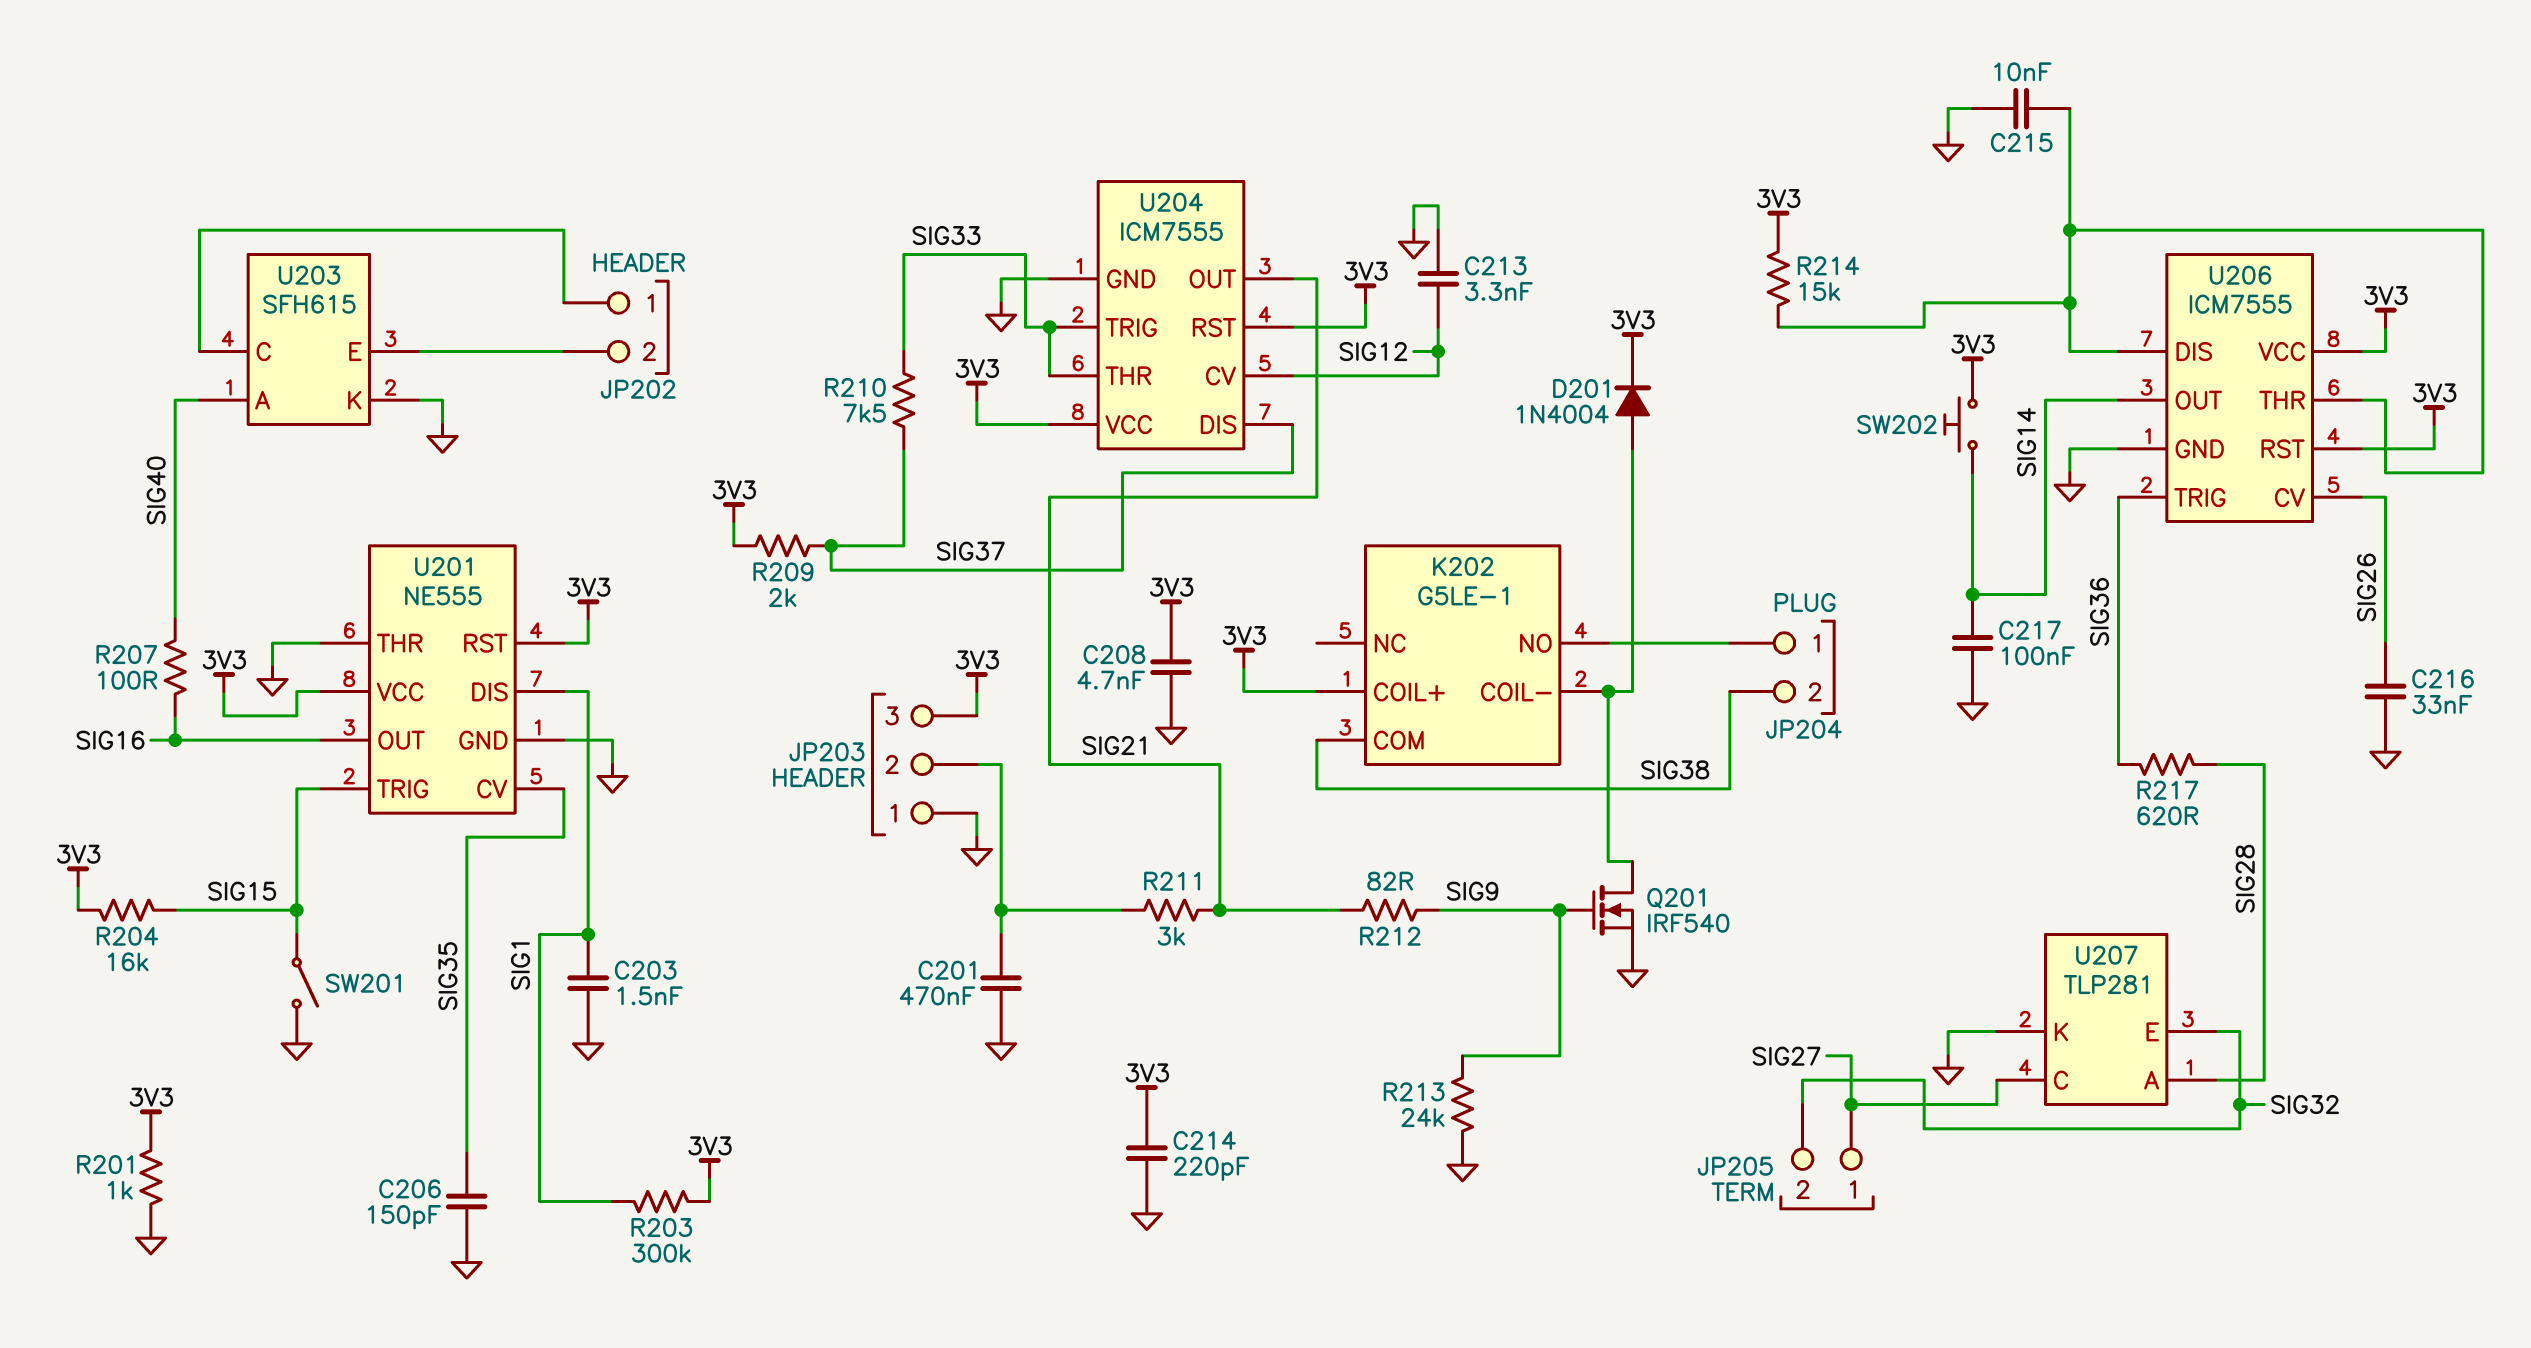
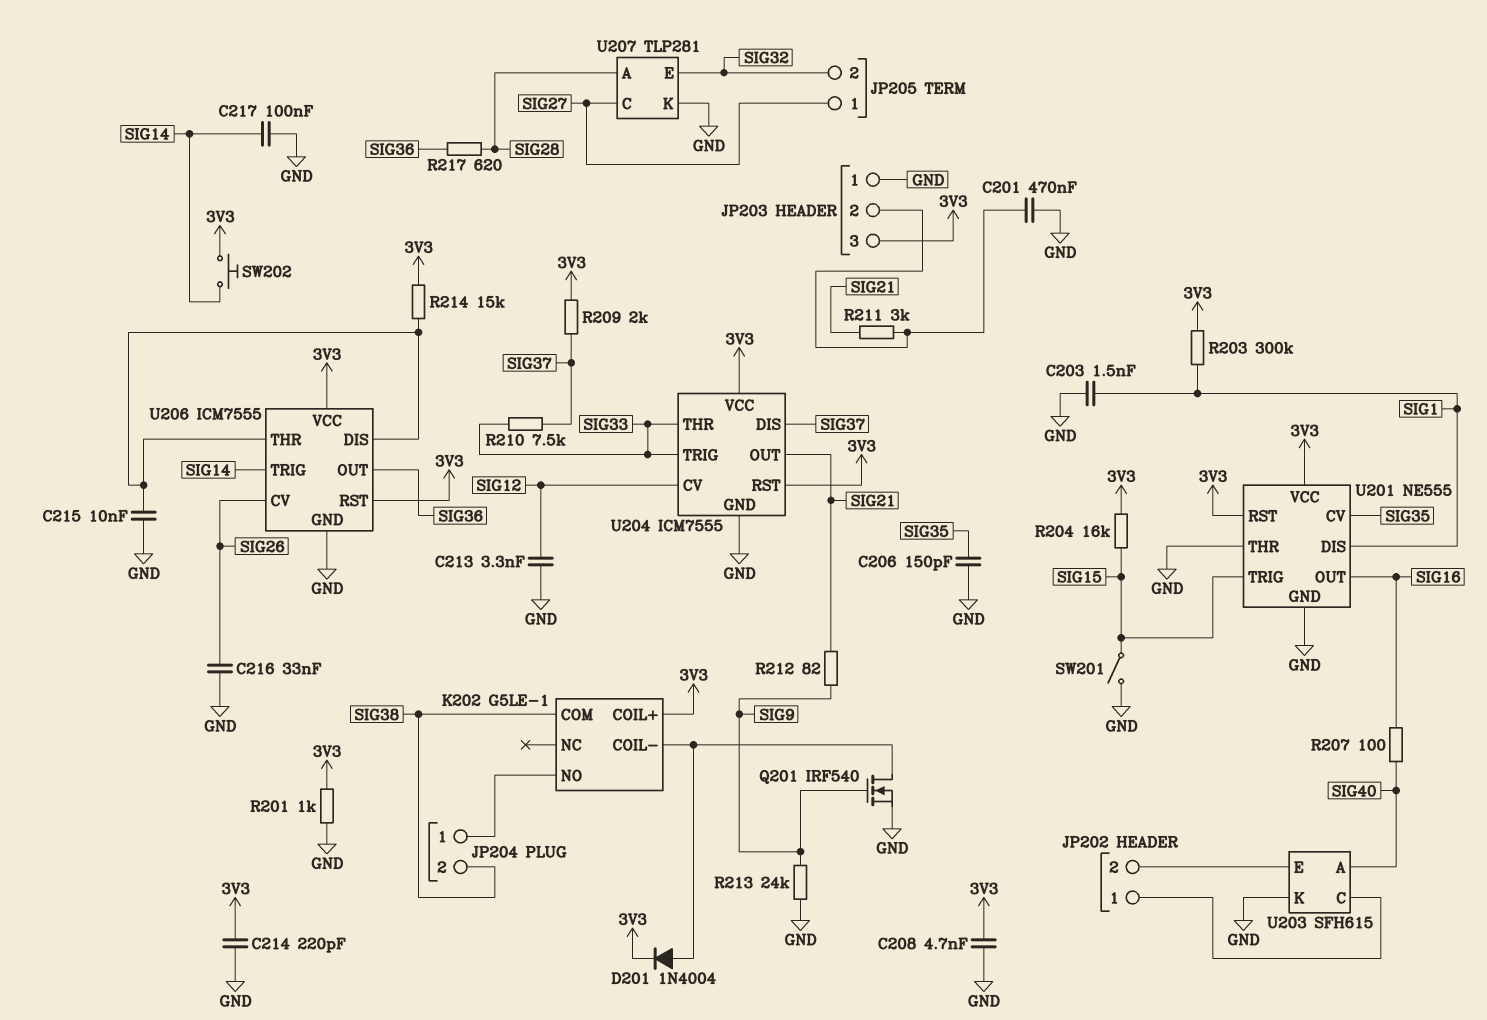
U206 pin OUT: SIG14 -> SIG36
U206 pin TRIG: SIG36 -> SIG14

